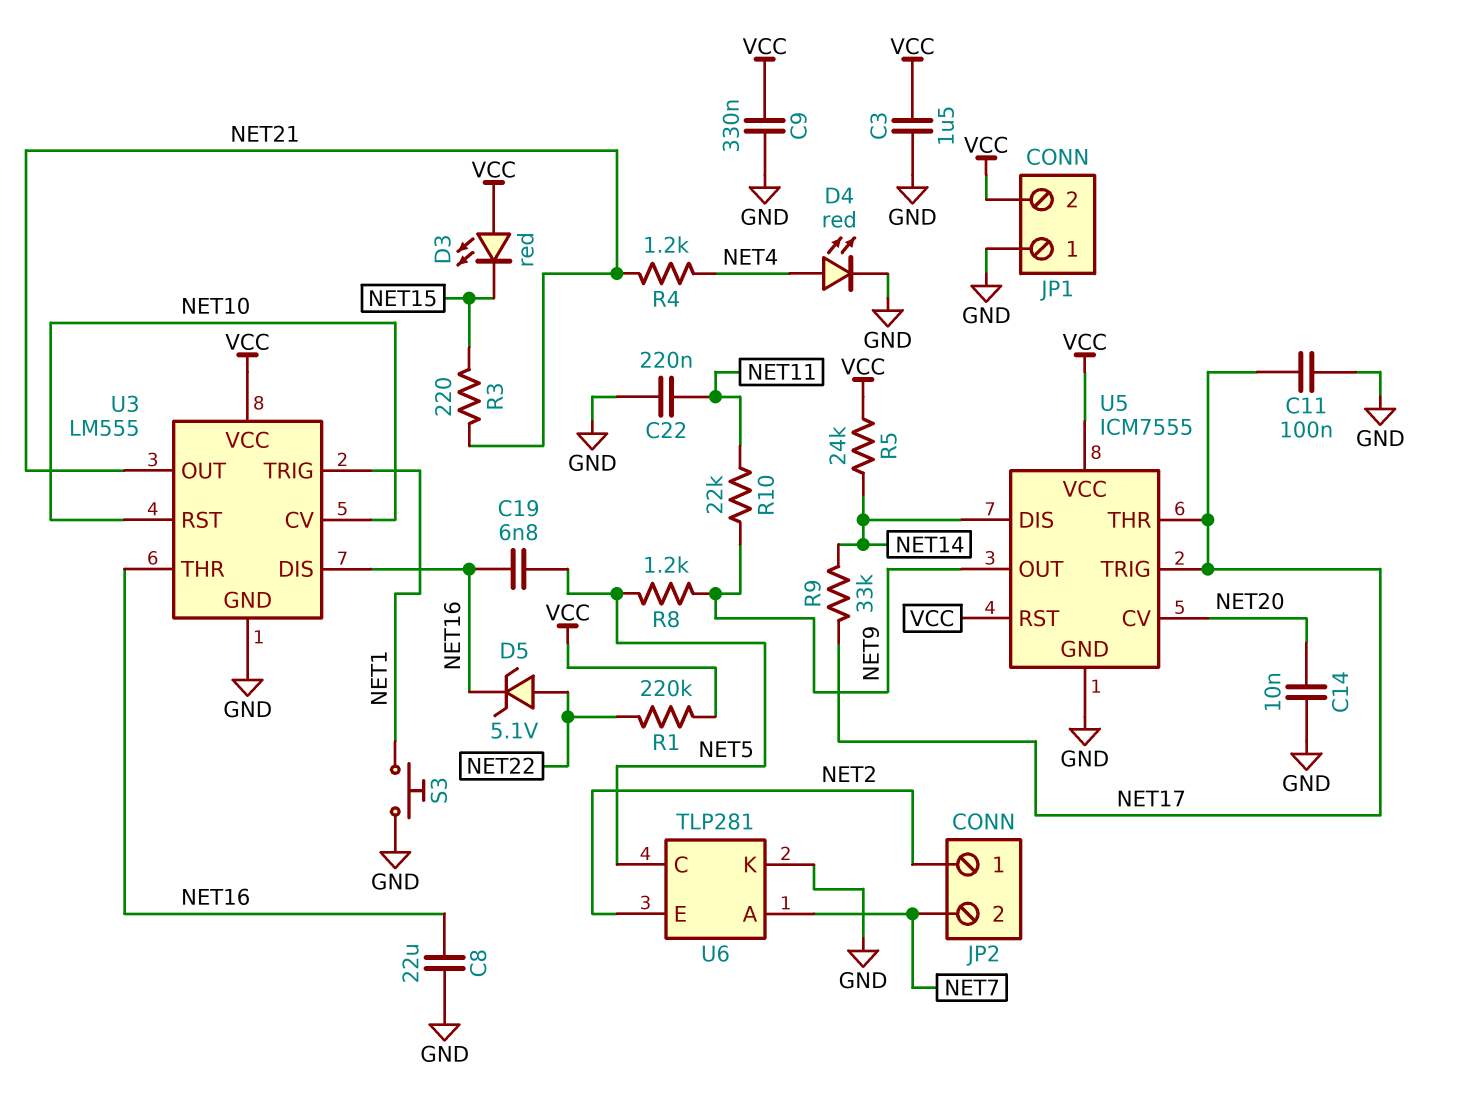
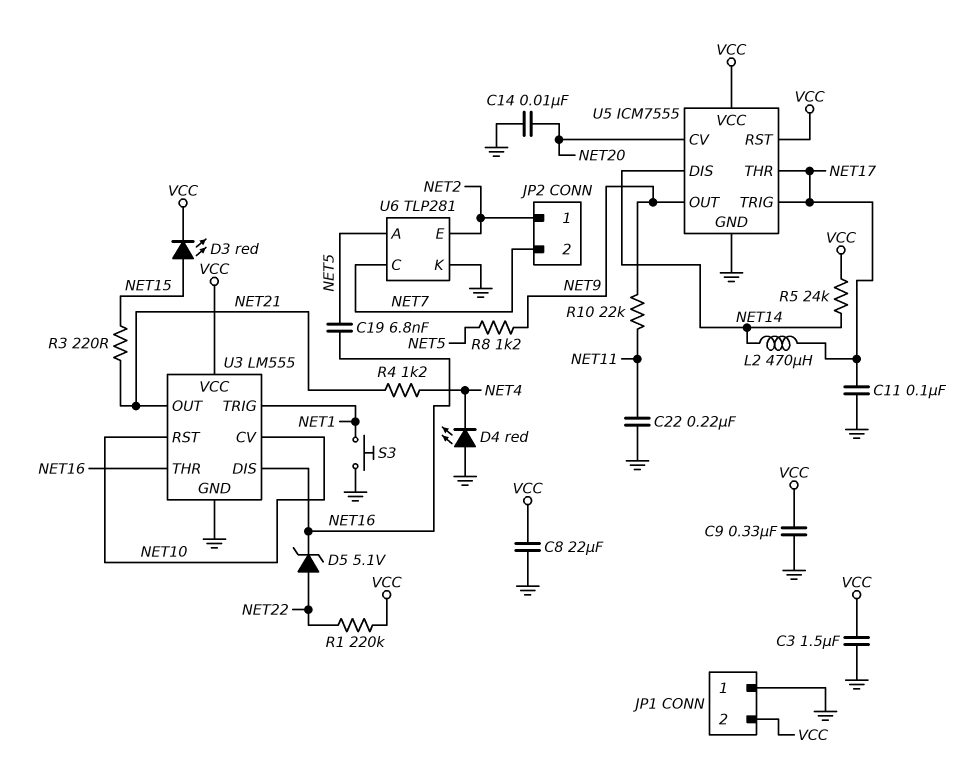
C8: 22uF (GND, NET16) -> 22uF (GND, VCC)
D3: LED red (A VCC, K NET15) -> LED red (A NET15, K VCC)
D4: LED red (A NET4, K GND) -> LED red (A GND, K NET4)
L2: none -> 470uH (NET14, NET17)
R9: 33k (NET14, NET17) -> none
U6 pin A: NET7 -> NET5
U6 pin C: NET5 -> NET7

